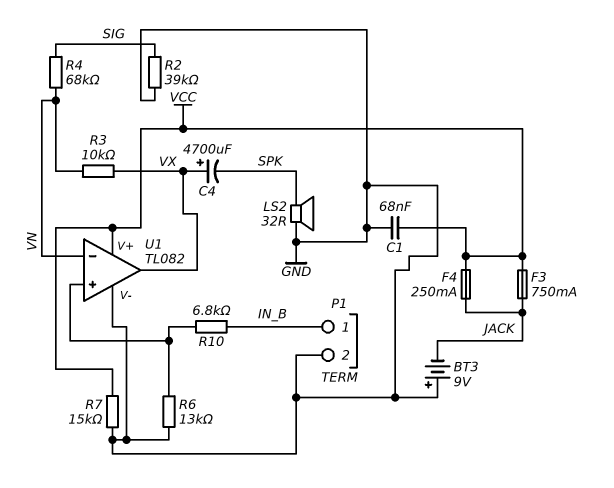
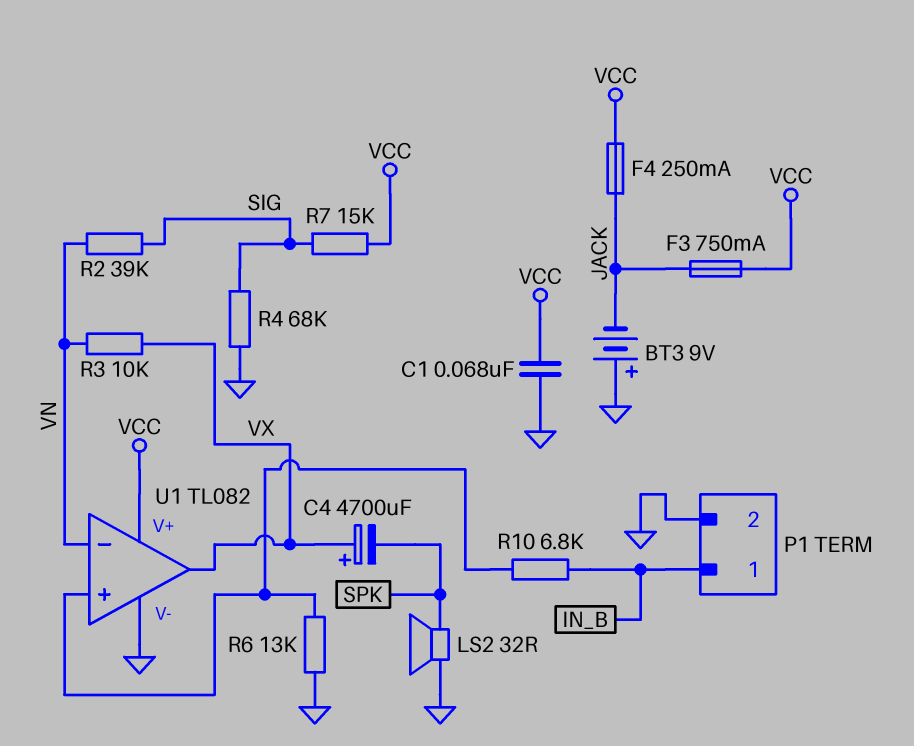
R2: 39k (GND, SIG) -> 39k (SIG, VN)
R4: 68k (SIG, VN) -> 68k (GND, SIG)
R7: 15k (GND, VCC) -> 15k (SIG, VCC)

